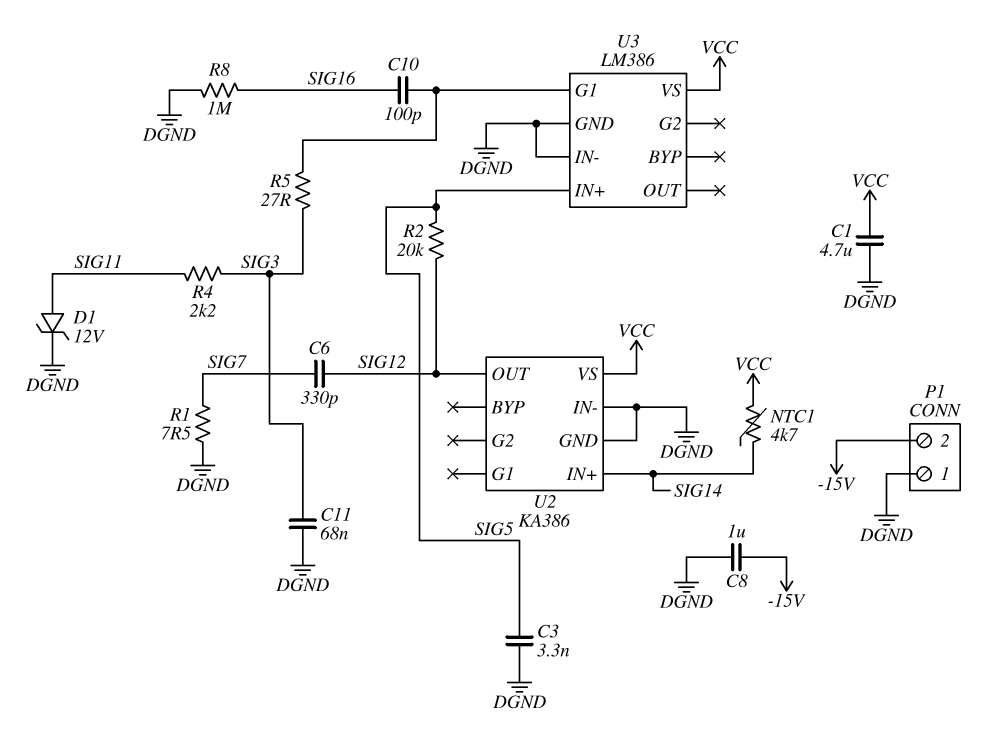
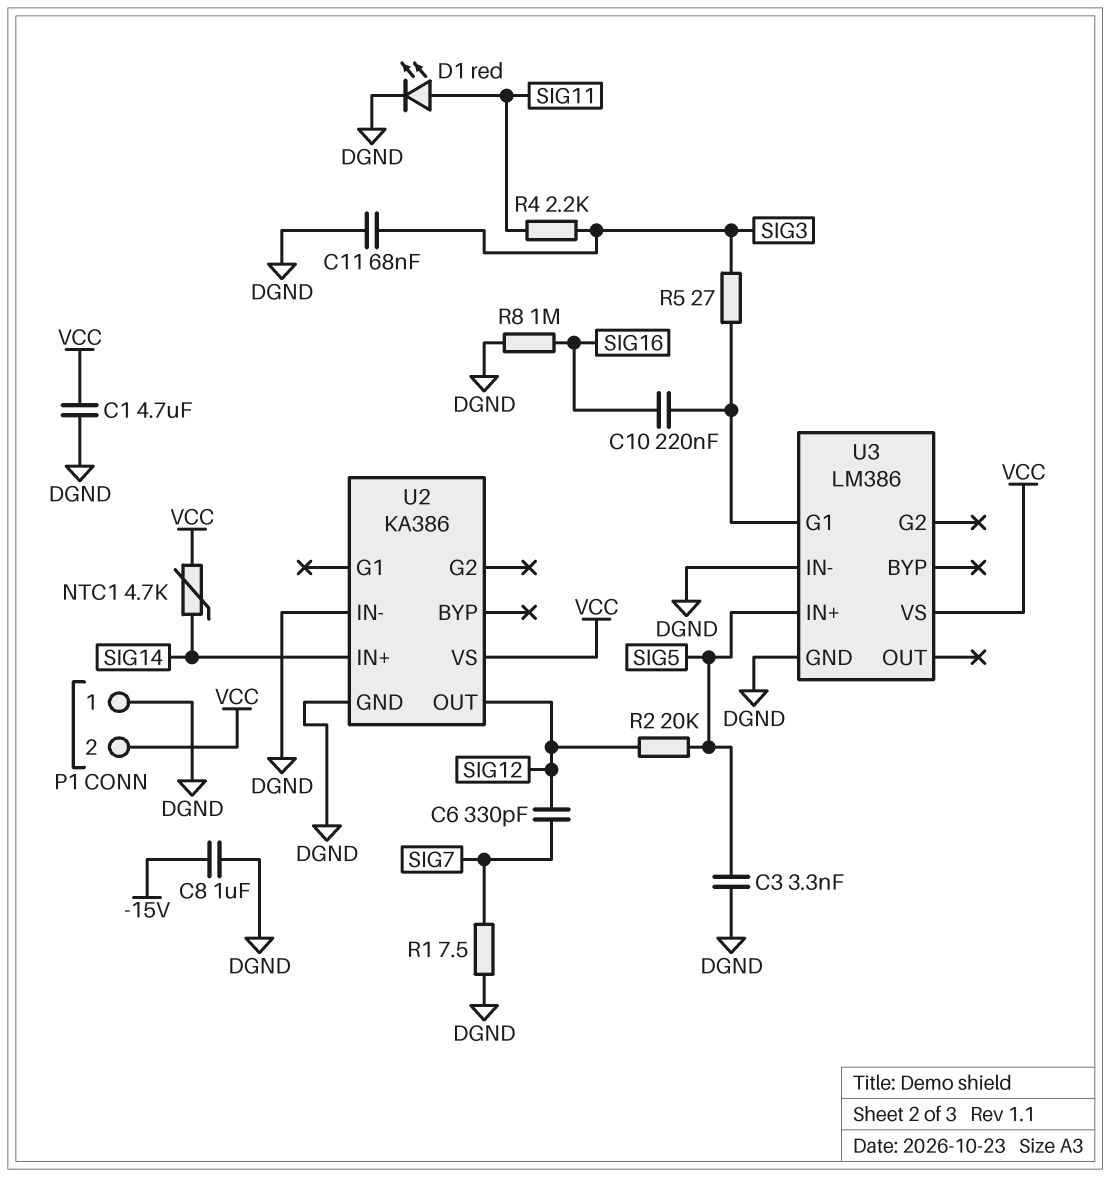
C10: 100pF (SIG16, U3/G1) -> 220nF (SIG16, U3/G1)
D1: zener 12V (A SIG11, K DGND) -> LED red (A SIG11, K DGND)
P1 pin 2: -15V -> VCC

